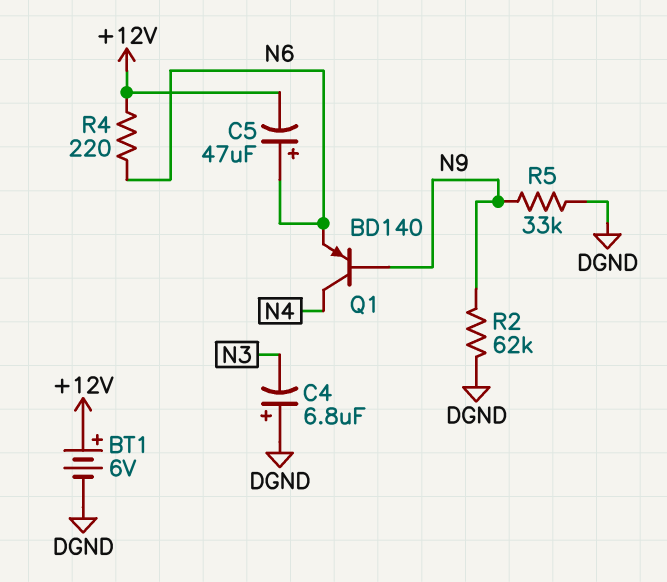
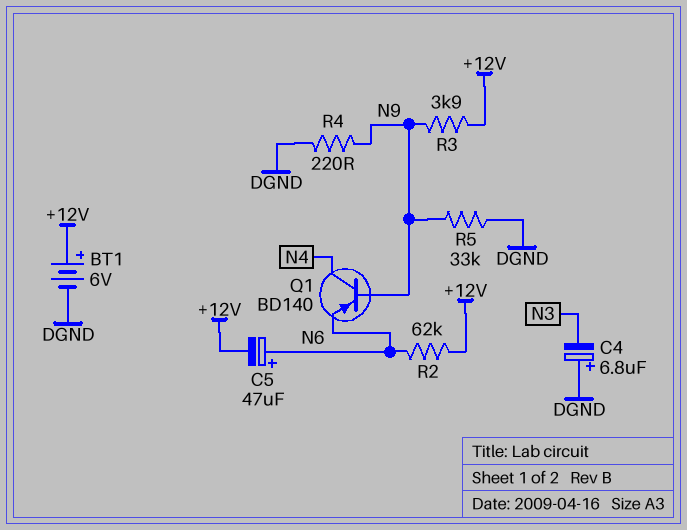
R2: 62k (DGND, N9) -> 62k (+12V, N6)
R3: none -> 3.9k (+12V, N9)
R4: 220 (+12V, N6) -> 220 (DGND, N9)

